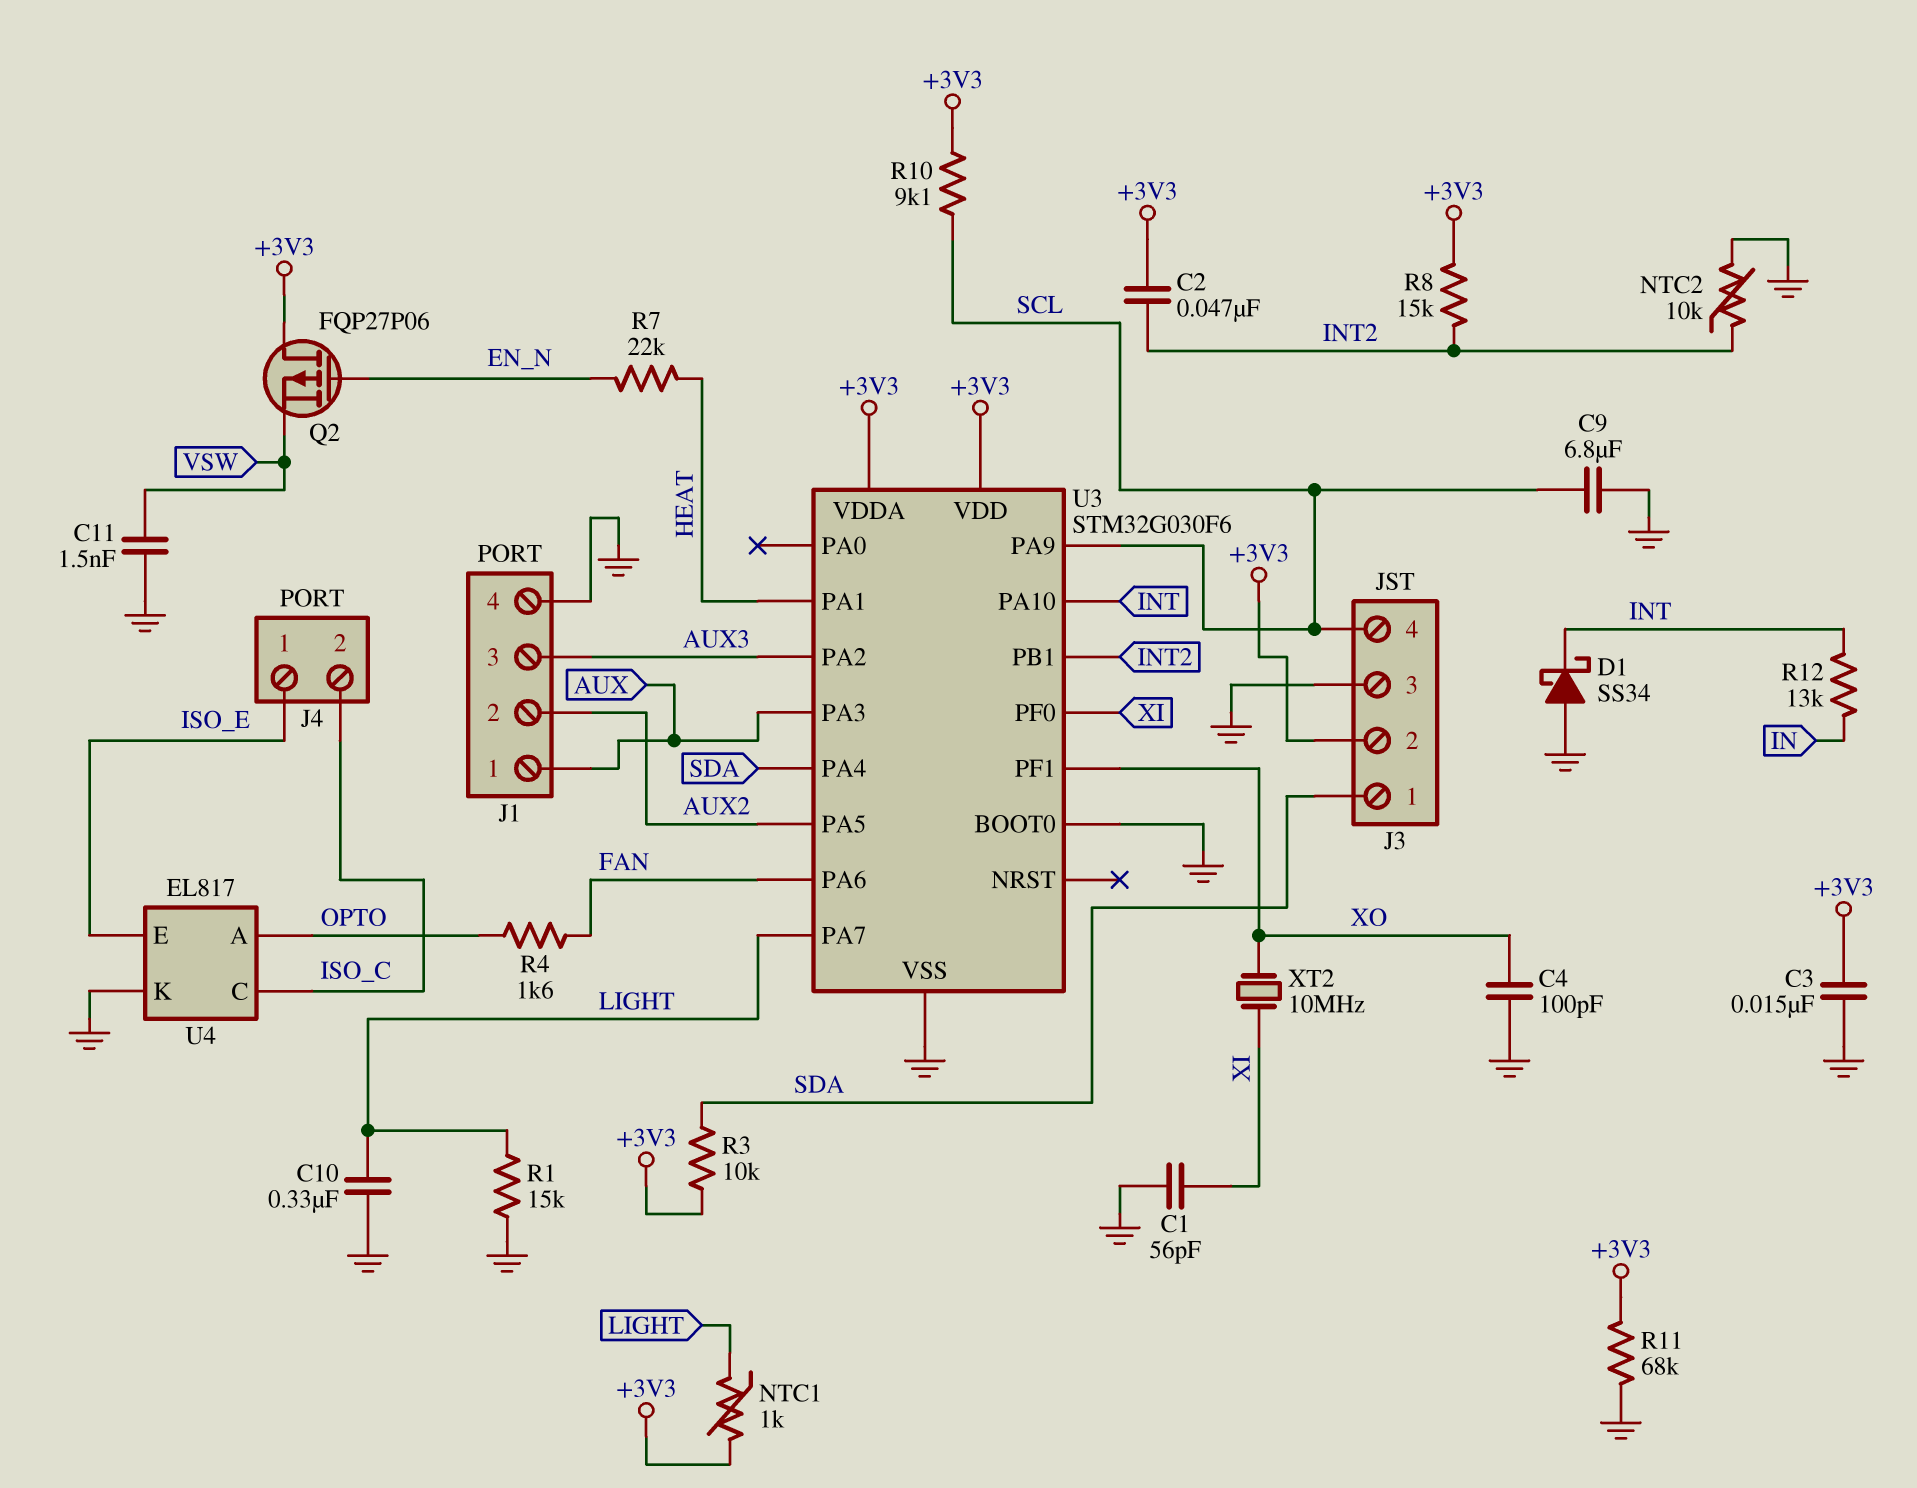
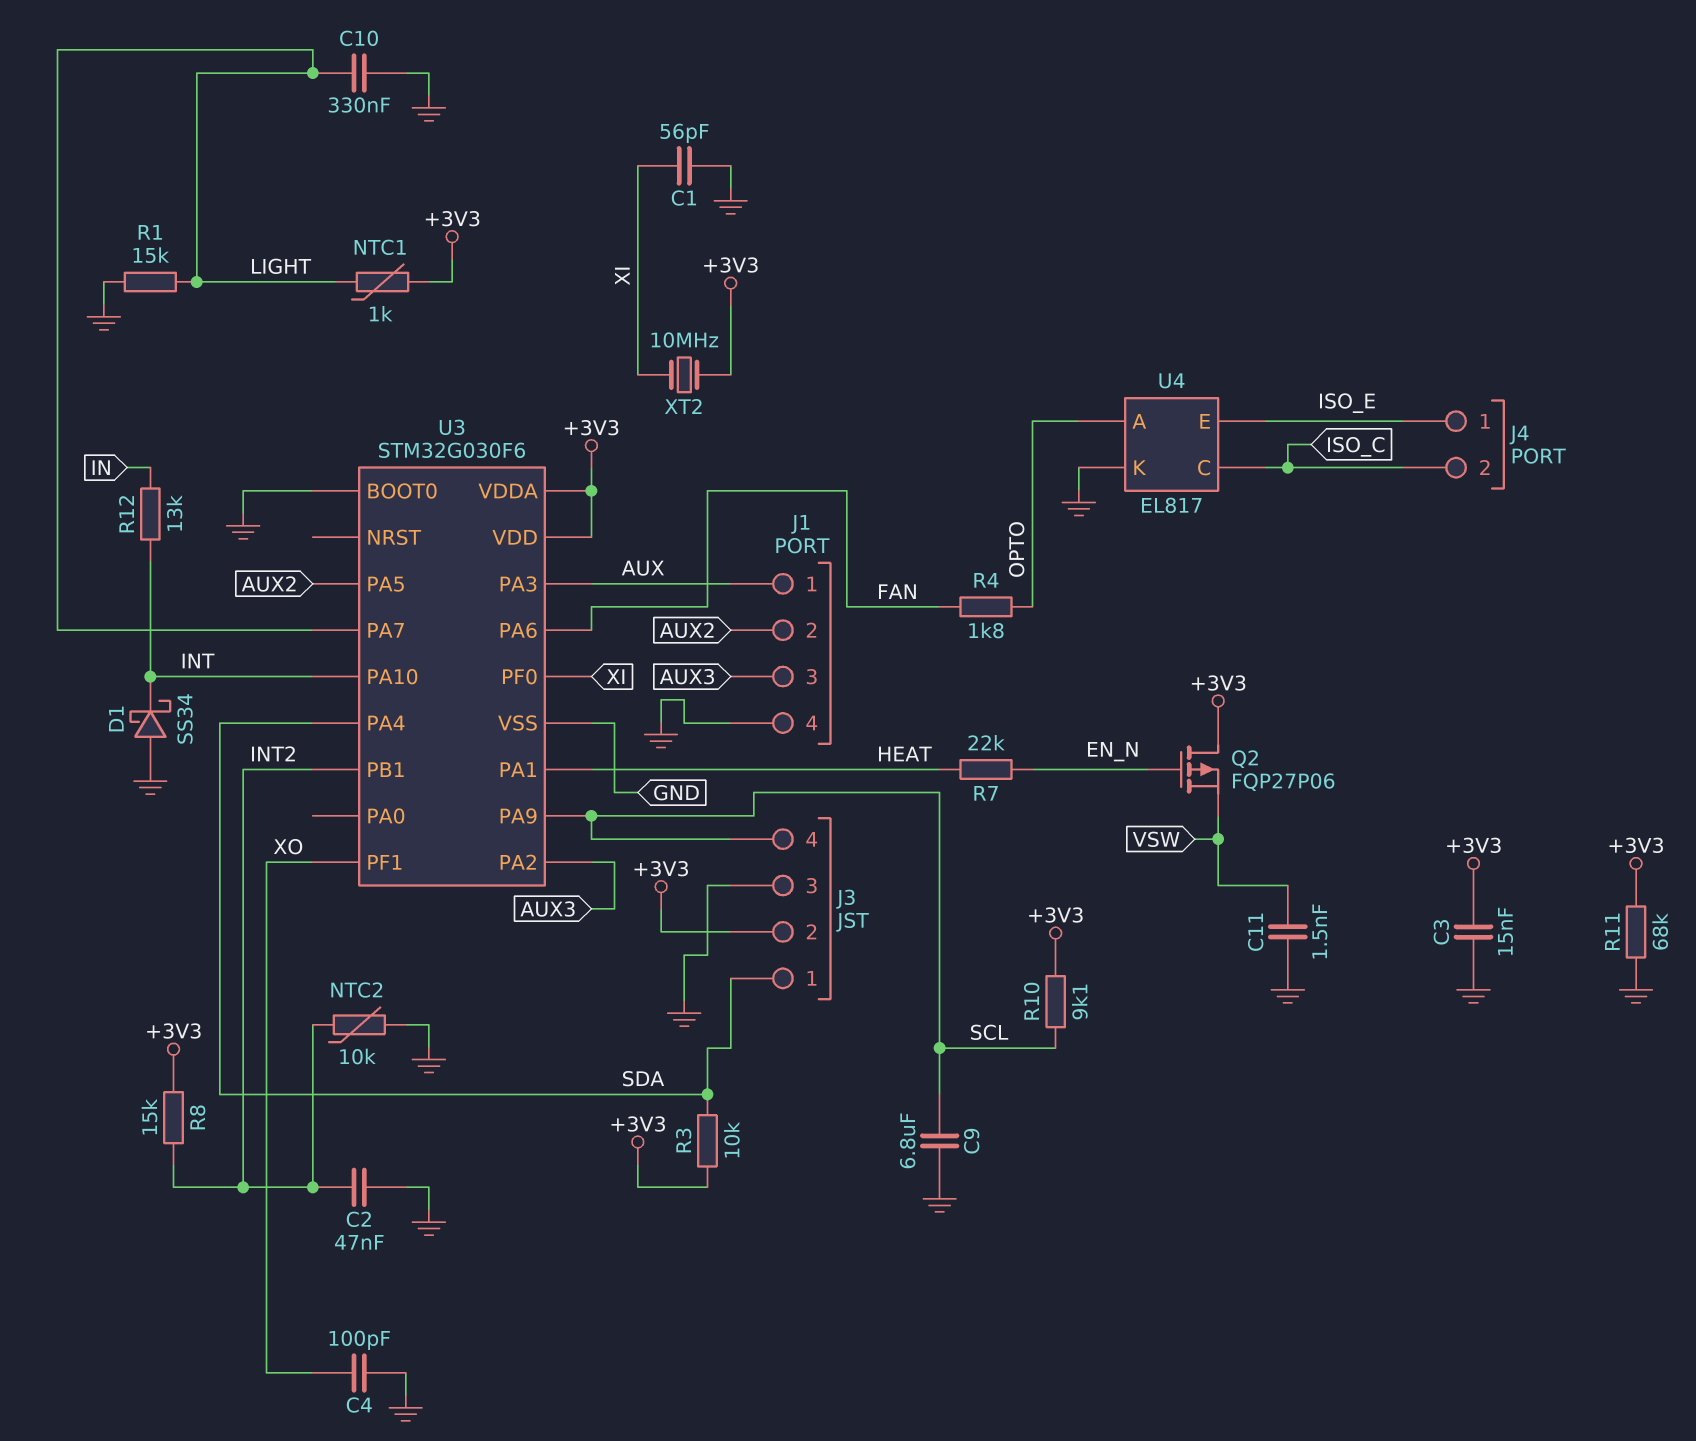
C2: 47nF (+3V3, INT2) -> 47nF (GND, INT2)
R4: 1.6k (FAN, OPTO) -> 1.8k (FAN, OPTO)
XT2: 10MHz (XI, XO) -> 10MHz (+3V3, XI)

